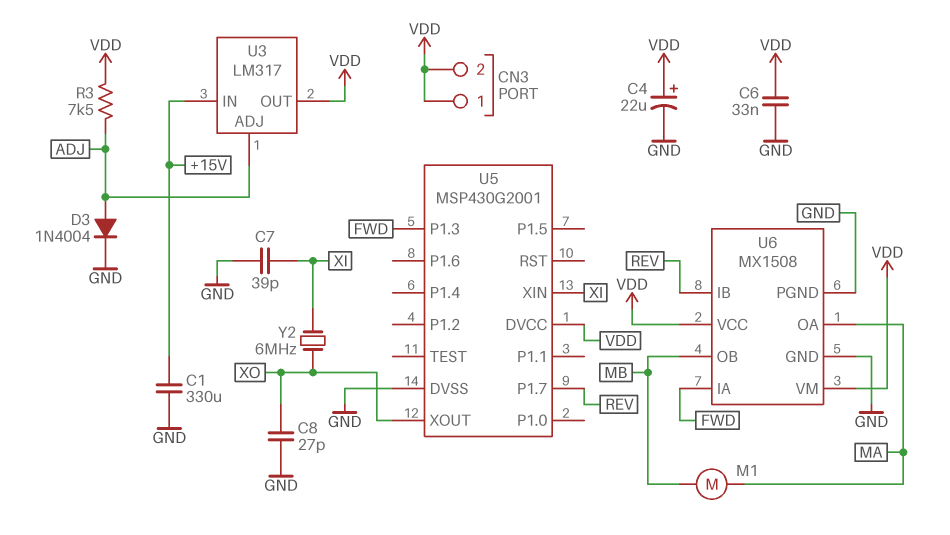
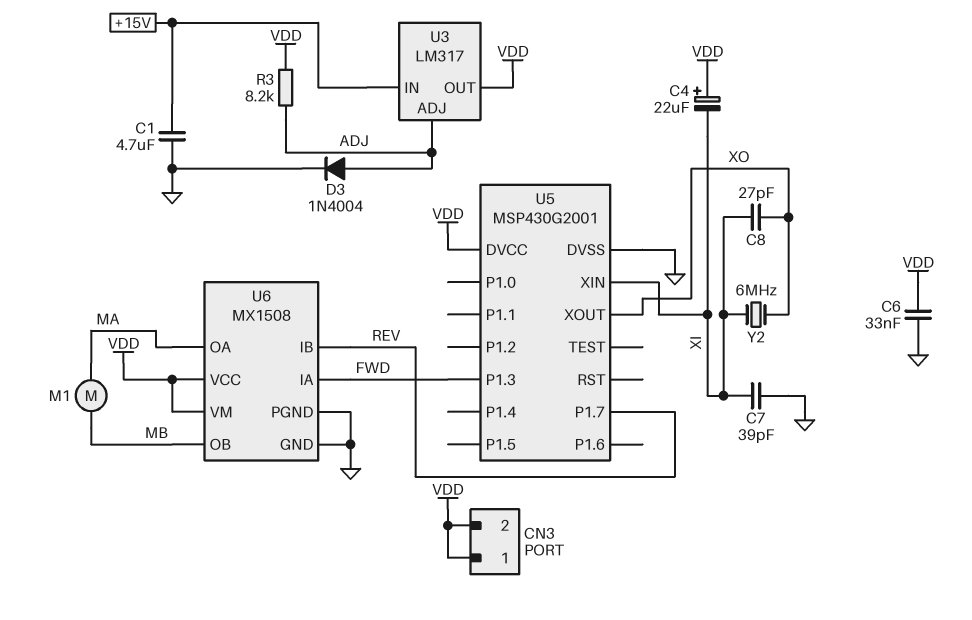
C1: 330uF (+15V, GND) -> 4.7uF (+15V, GND)
C4: 22uF (plus VDD, minus GND) -> 22uF (plus VDD, minus XI)
C8: 27pF (GND, XO) -> 27pF (XI, XO)
R3: 7.5k (ADJ, VDD) -> 8.2k (ADJ, VDD)

